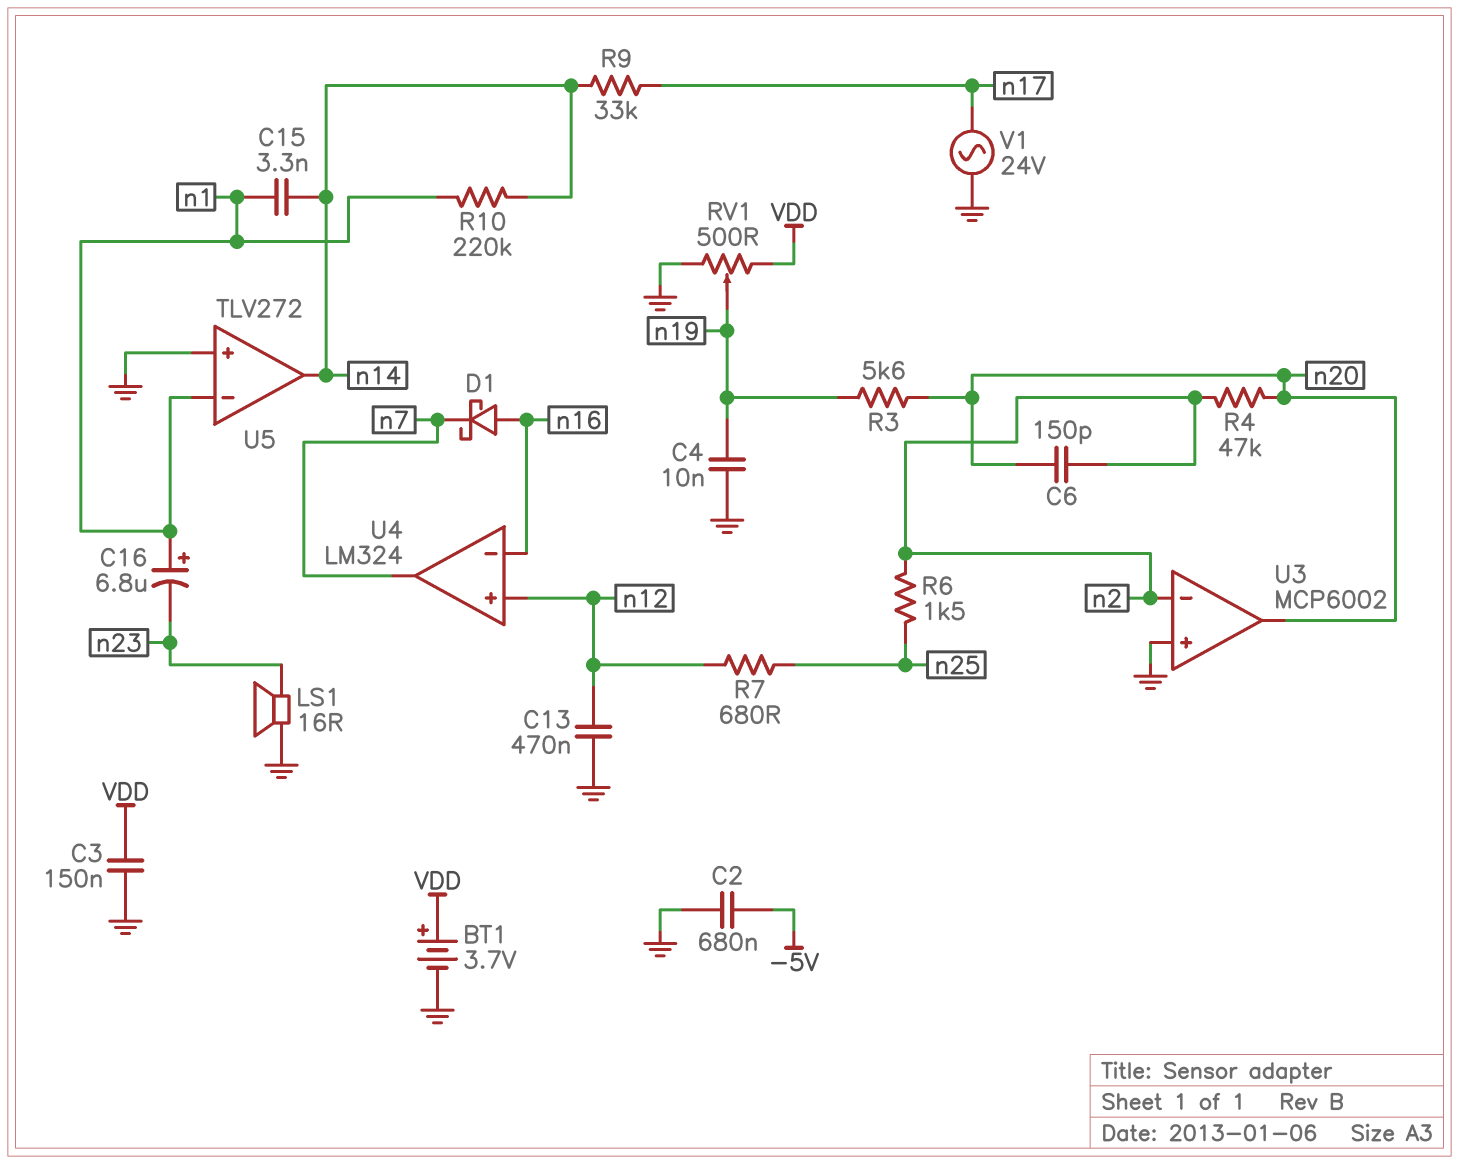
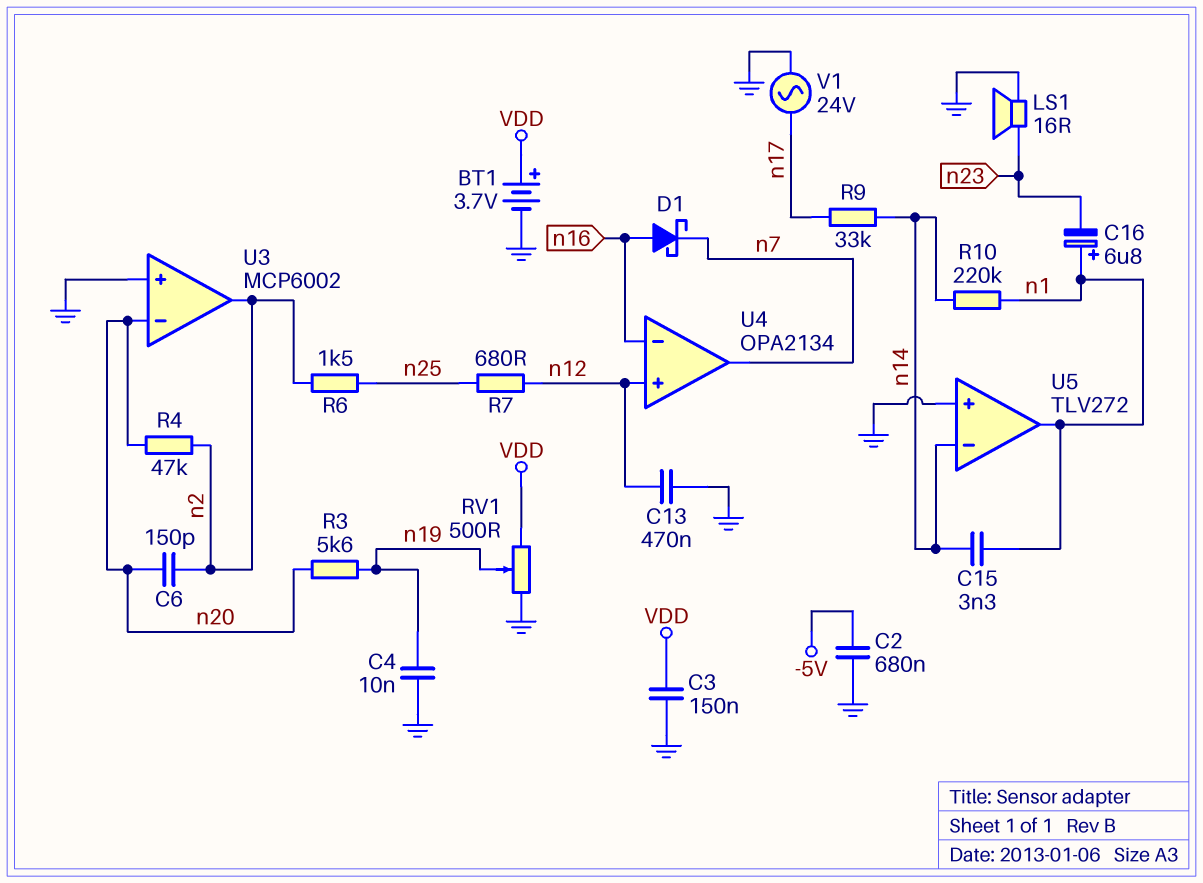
U3 pin in-: n2 -> n20
U3 pin out: n20 -> n2
U4: LM324 -> OPA2134
U5 pin in-: n1 -> n14
U5 pin out: n14 -> n1

